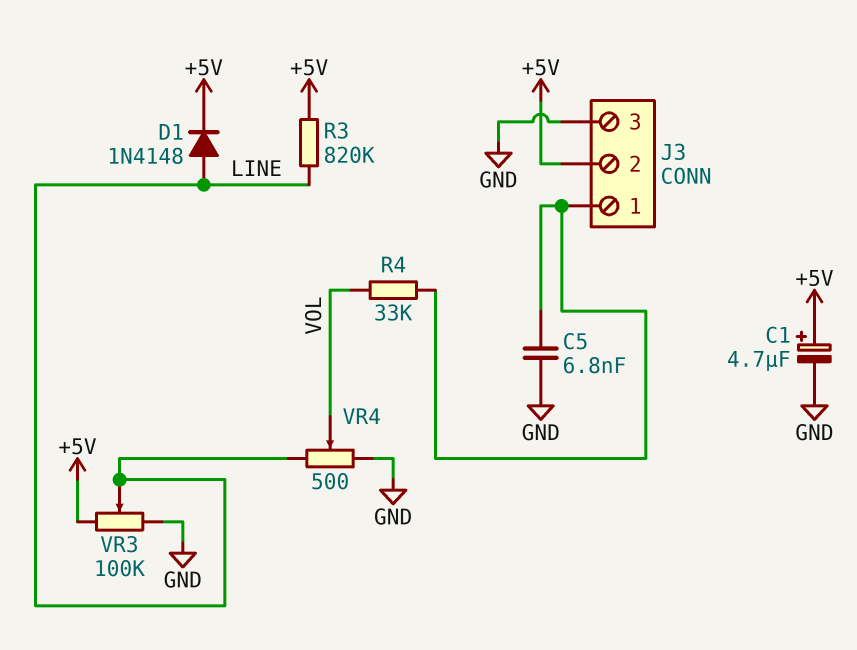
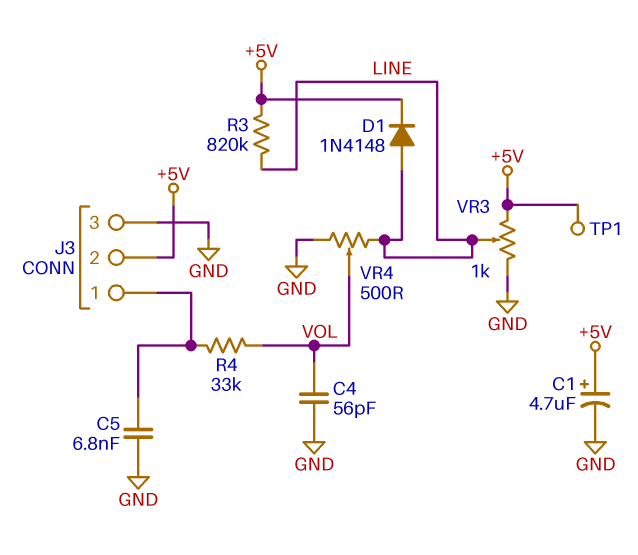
C4: none -> 56pF (GND, VOL)
TP1: none -> test point (+5V)
VR3: 100k (+5V, GND, wiper LINE) -> 1k (+5V, GND, wiper LINE)

